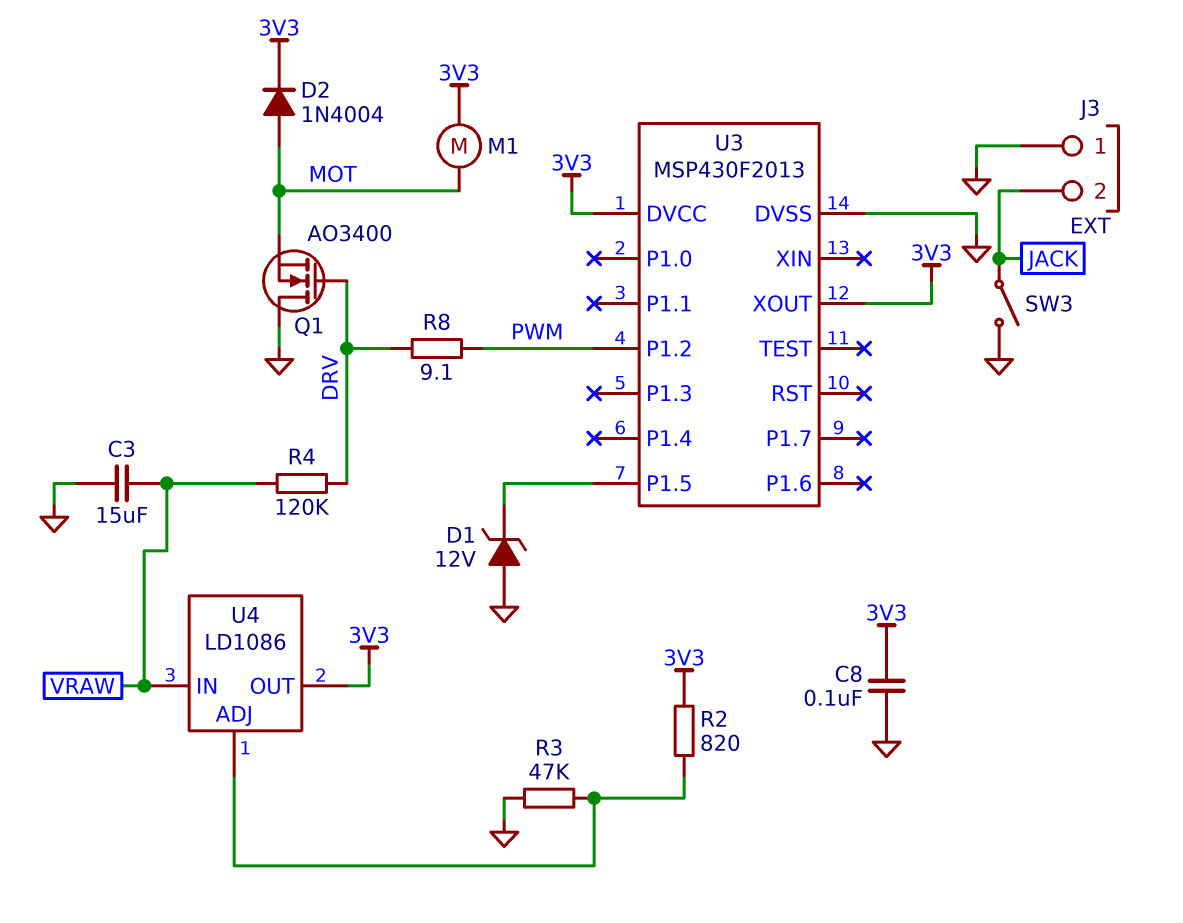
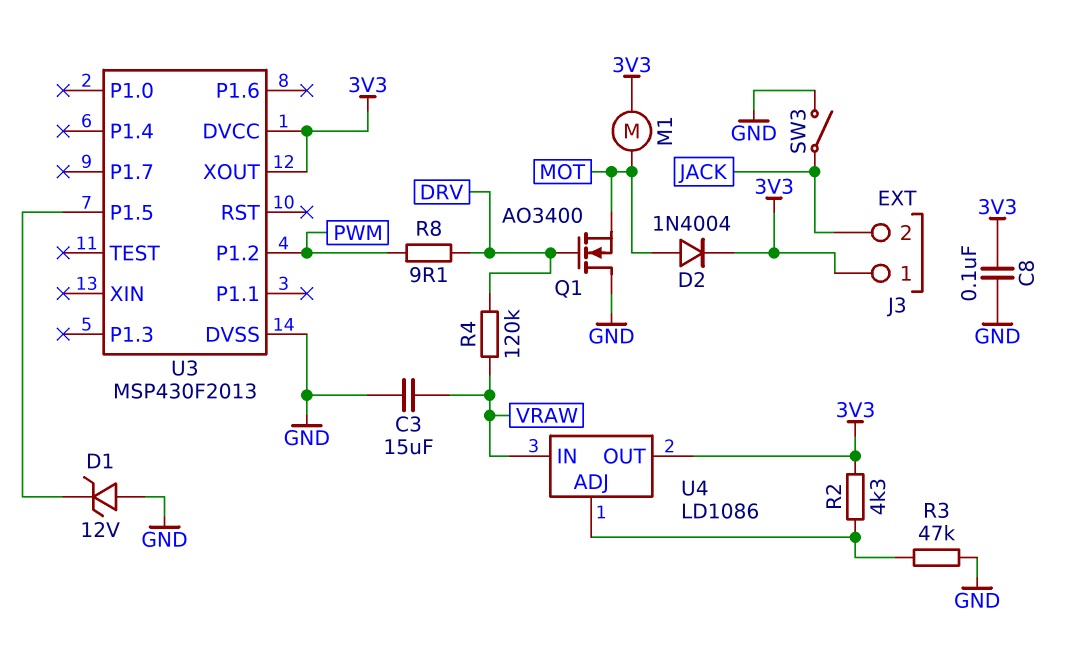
J3 pin 1: GND -> 3V3
R2: 820 (3V3, U4/ADJ) -> 4.3k (3V3, U4/ADJ)

